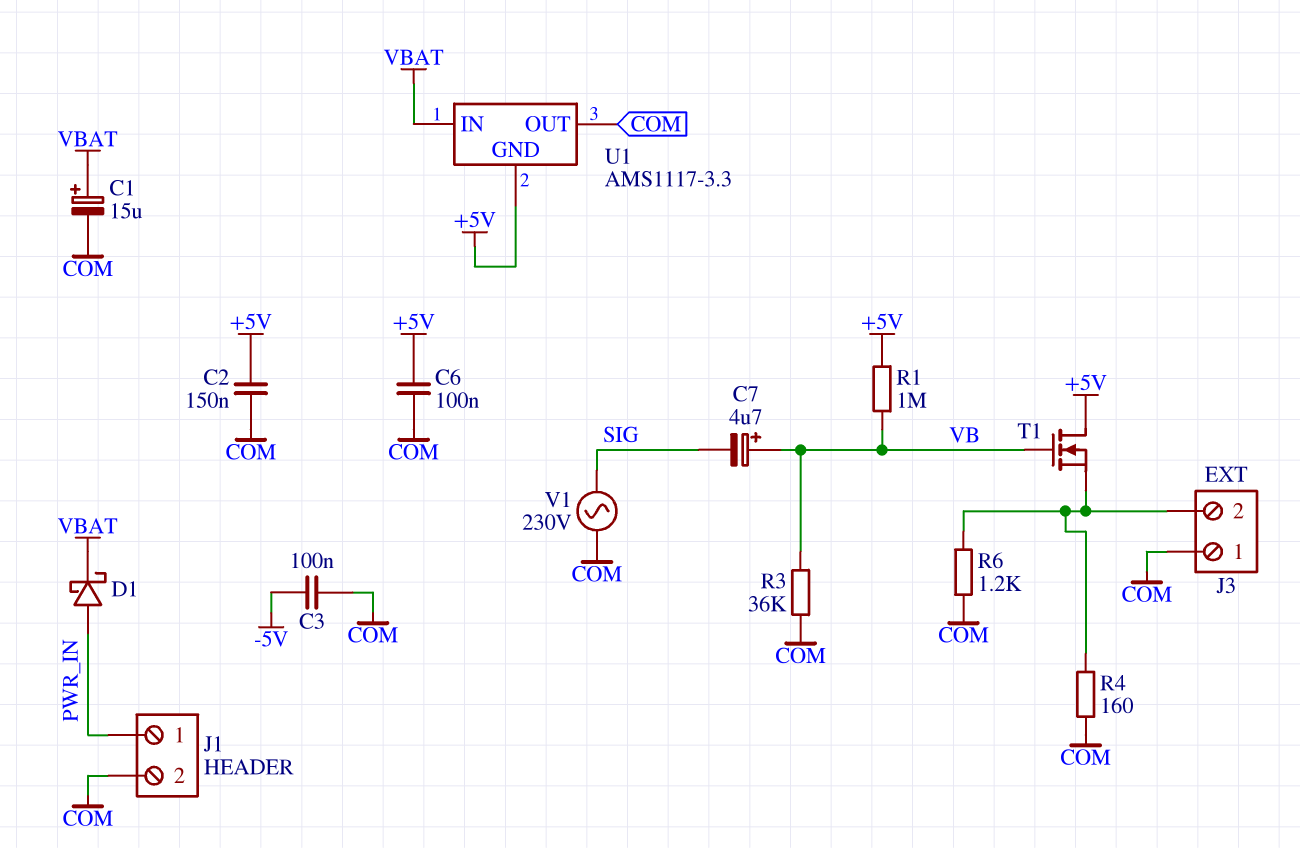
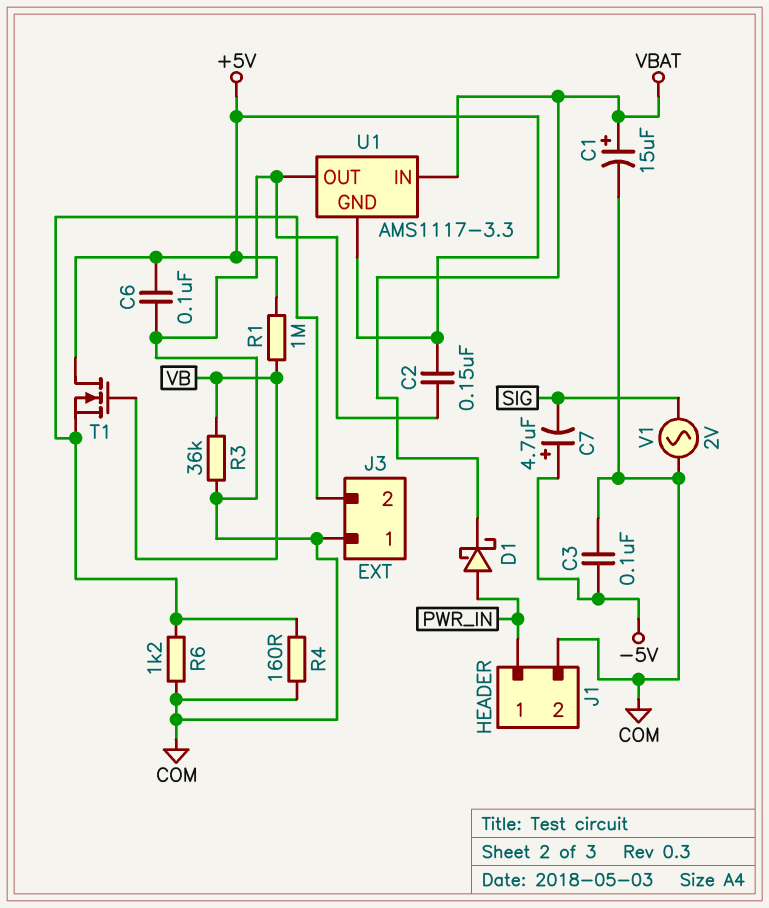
C7: 4.7uF (plus VB, minus SIG) -> 4.7uF (plus -5V, minus SIG)
V1: AC 230V (COM, SIG) -> AC 2V (COM, SIG)

